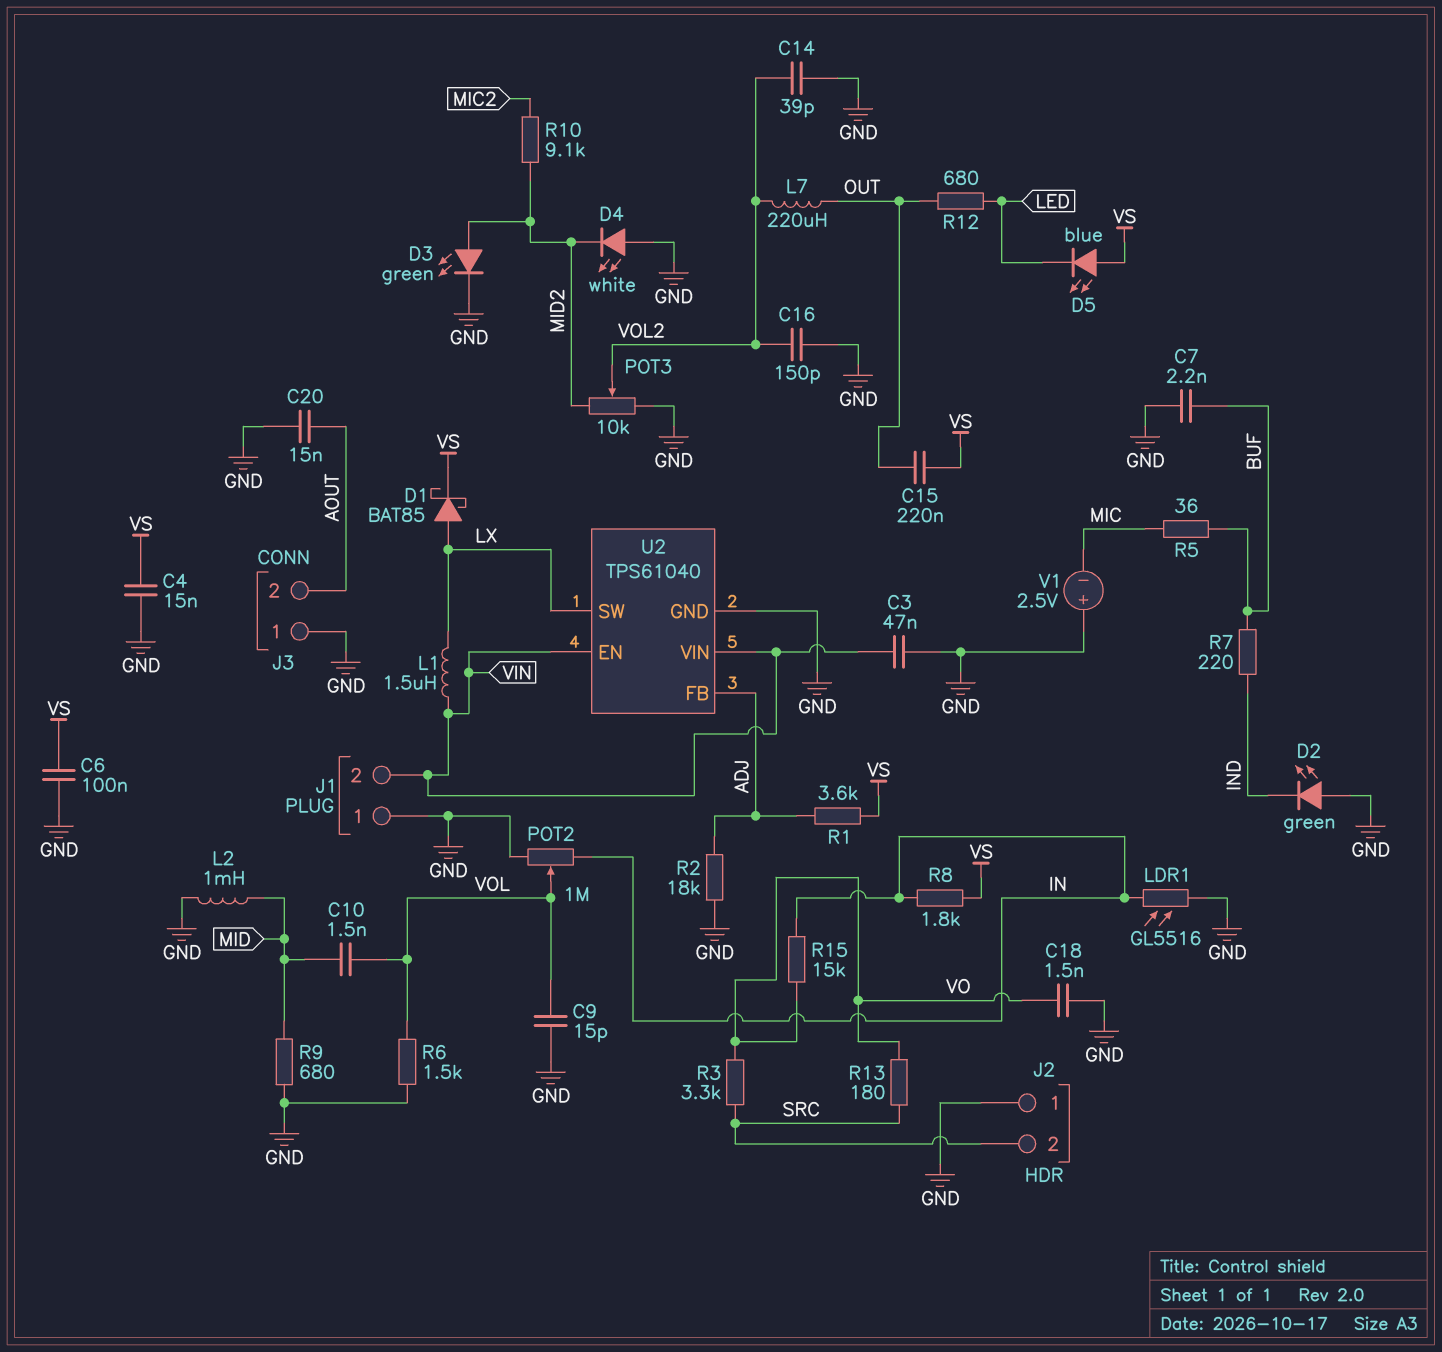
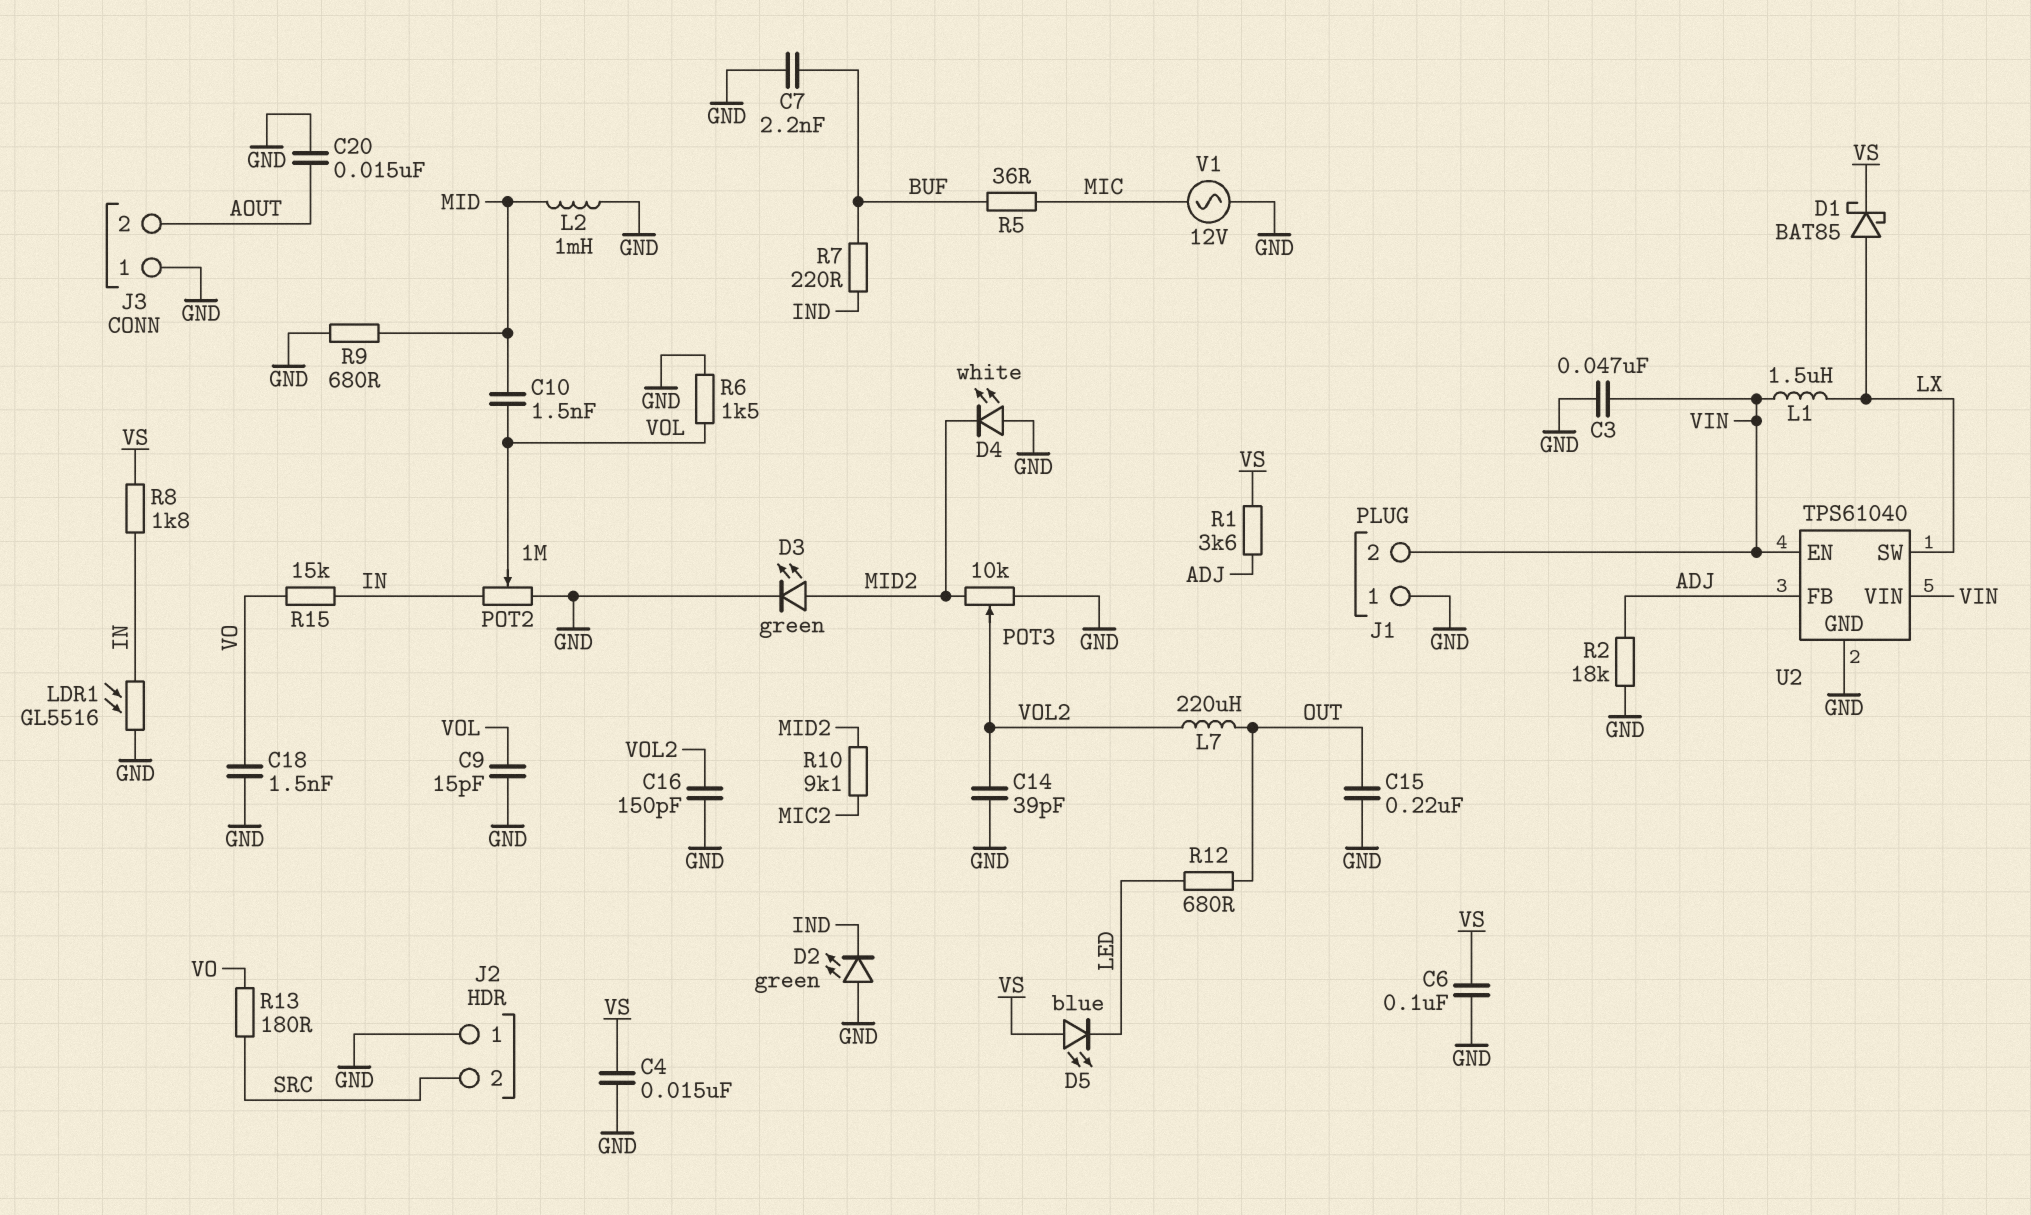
C15: 220nF (OUT, VS) -> 220nF (GND, OUT)
R3: 3.3k (SRC, VO) -> none
V1: 2.5V (plus GND, minus MIC) -> AC 12V (GND, MIC)

